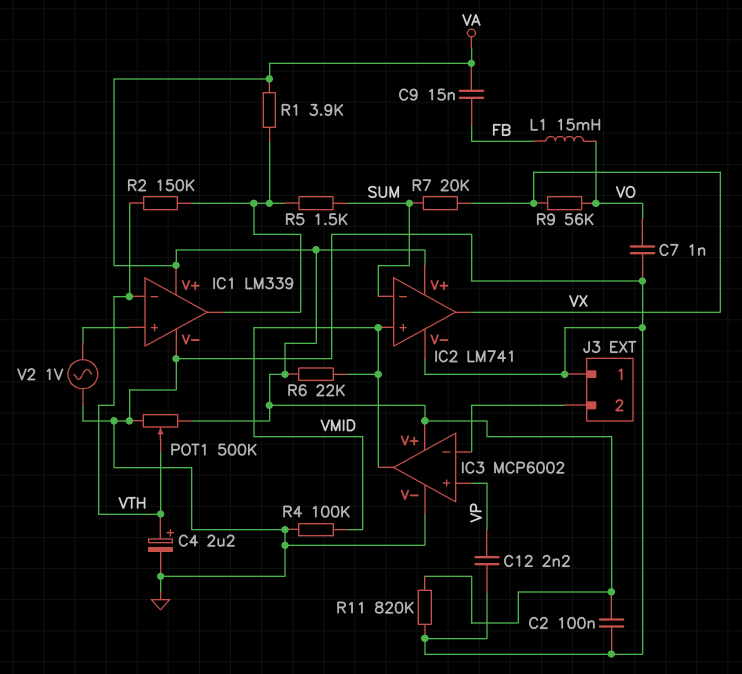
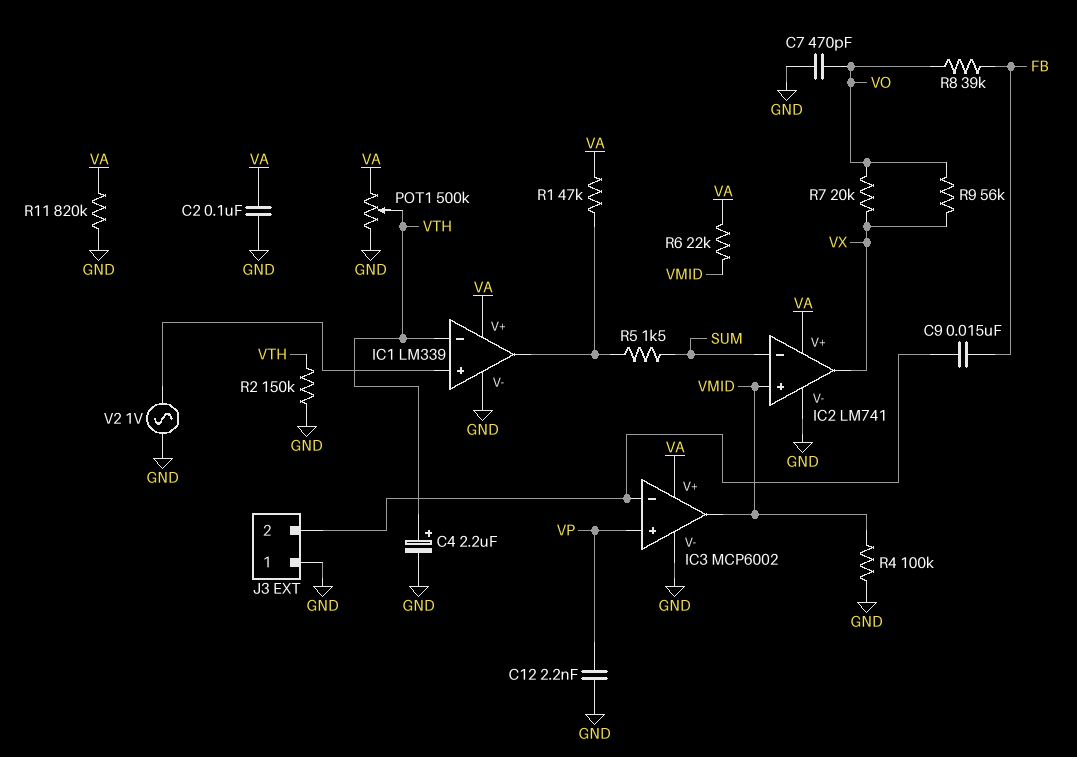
C7: 1nF (GND, VO) -> 470pF (GND, VO)
C9: 15nF (FB, VA) -> 15nF (FB, IC3/in-)
L1: 15mH (FB, VO) -> none
R1: 3.9k (IC1/out, VA) -> 47k (IC1/out, VA)
R2: 150k (IC1/out, VTH) -> 150k (GND, VTH)
R7: 20k (SUM, VX) -> 20k (VO, VX)
R8: none -> 39k (FB, VO)

